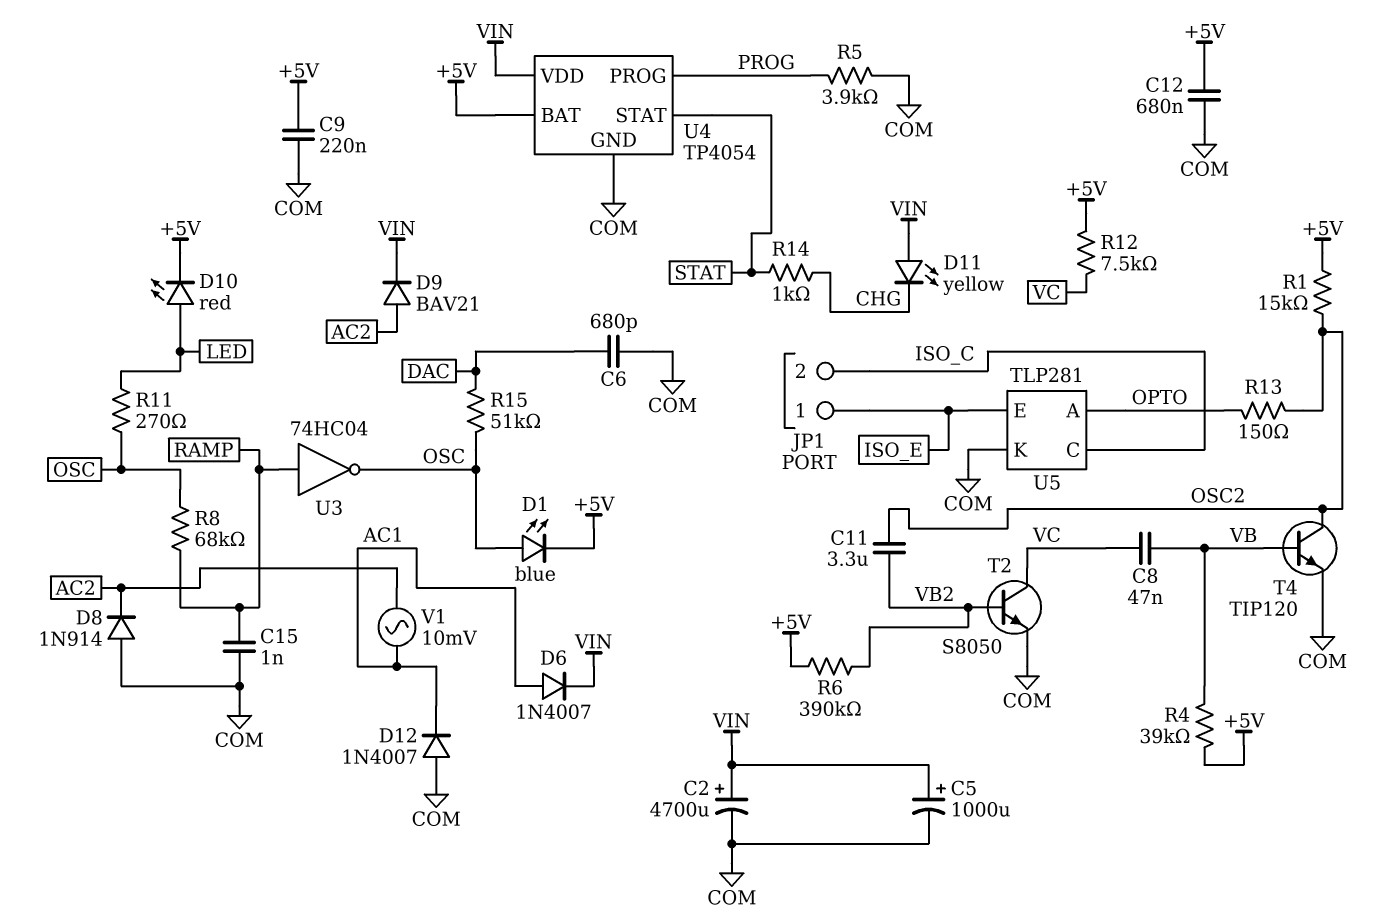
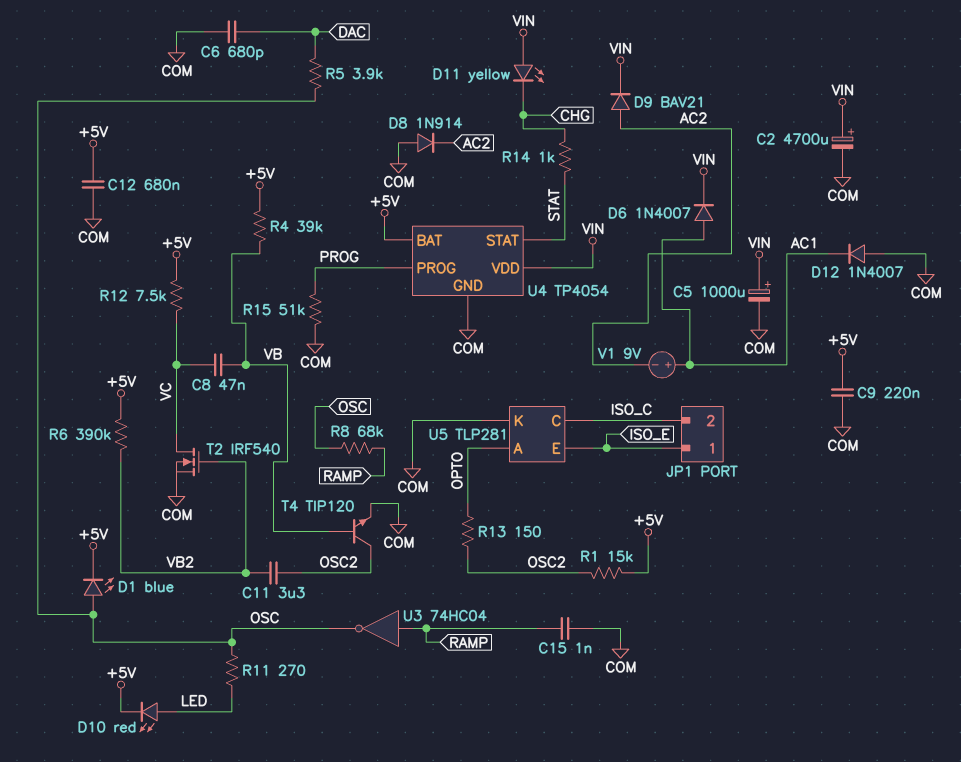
R5: 3.9k (COM, PROG) -> 3.9k (DAC, OSC)
R15: 51k (DAC, OSC) -> 51k (COM, PROG)
T2: NPN S8050 (B VB2, C VC, E COM) -> NMOS IRF540 (G VB2, D VC, S COM)
V1: AC 10mV (AC1, AC2) -> 9V (plus AC1, minus AC2)

